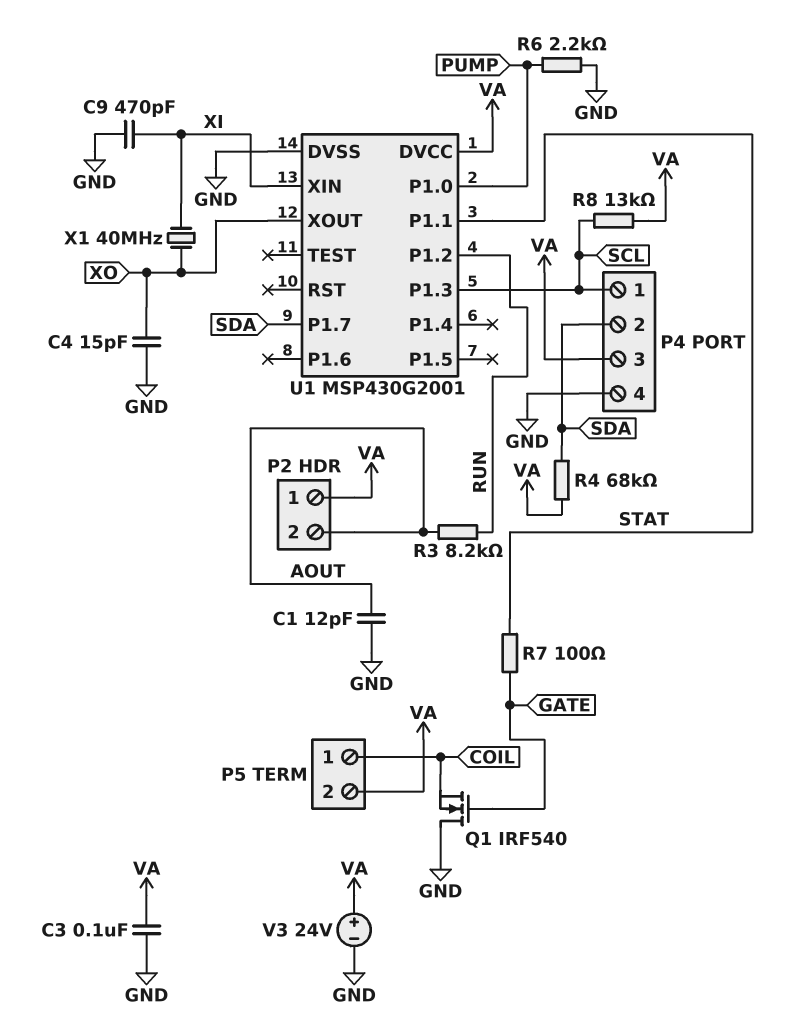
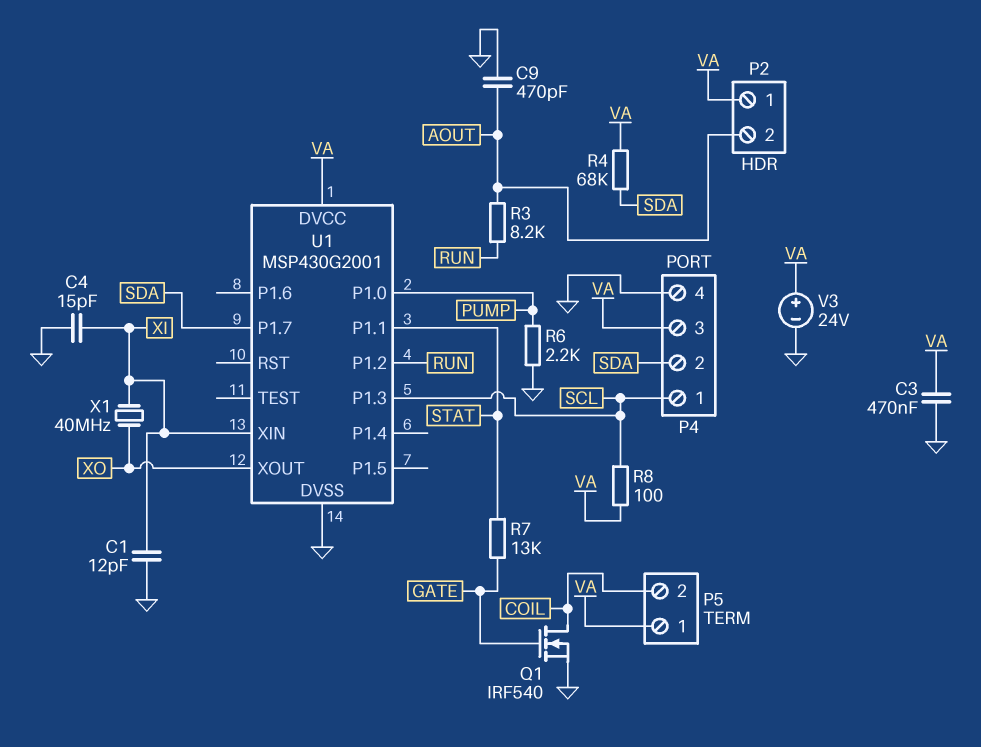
C1: 12pF (AOUT, GND) -> 12pF (GND, XI)
C3: 100nF (GND, VA) -> 470nF (GND, VA)
C4: 15pF (GND, XO) -> 15pF (GND, XI)
C9: 470pF (GND, XI) -> 470pF (AOUT, GND)
P5 pin 1: COIL -> VA
P5 pin 2: VA -> COIL
Q1: NMOS IRF540 (G GATE, D GND, S COIL) -> NMOS IRF540 (G GATE, D COIL, S GND)
R7: 100 (GATE, STAT) -> 13k (GATE, STAT)
R8: 13k (SCL, VA) -> 100 (SCL, VA)

